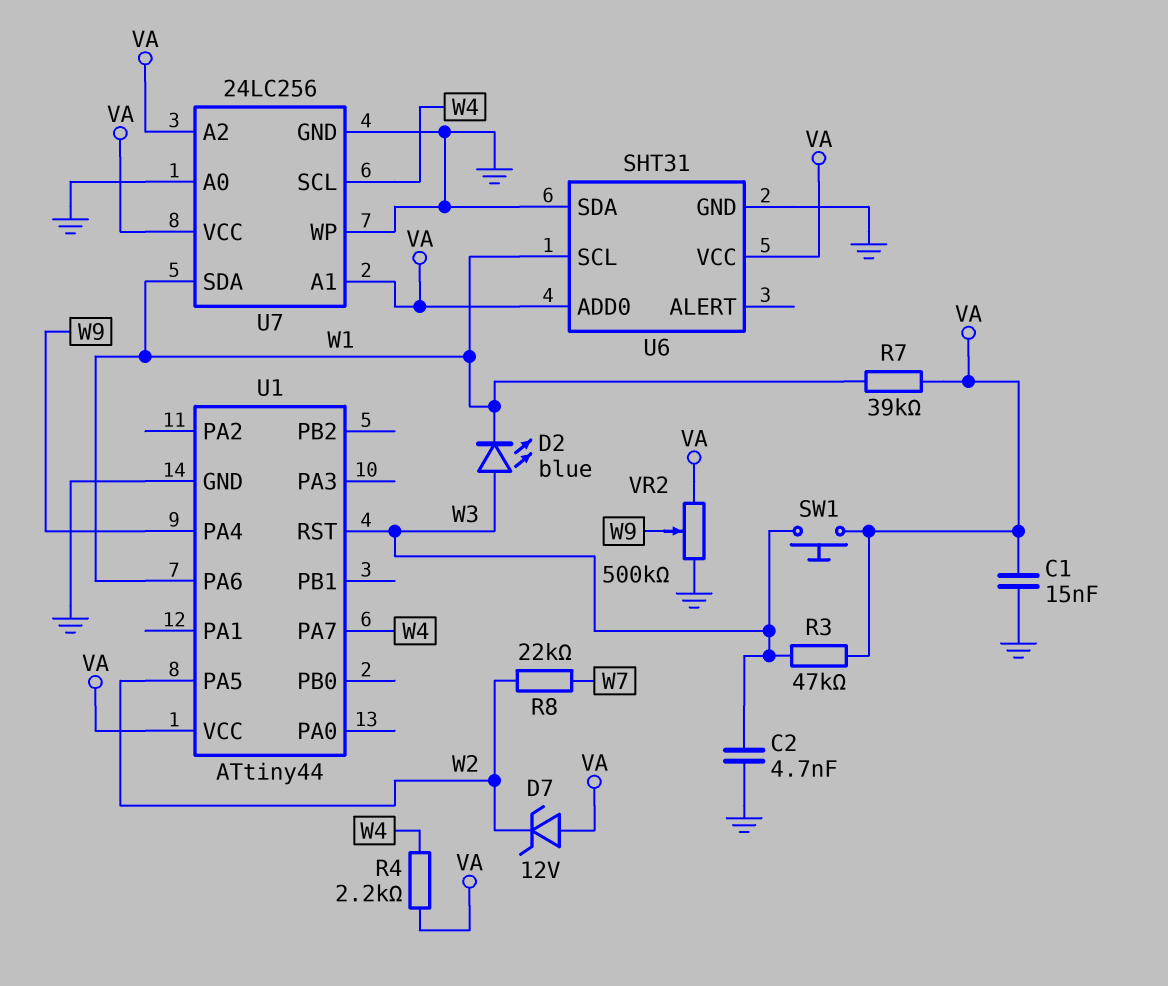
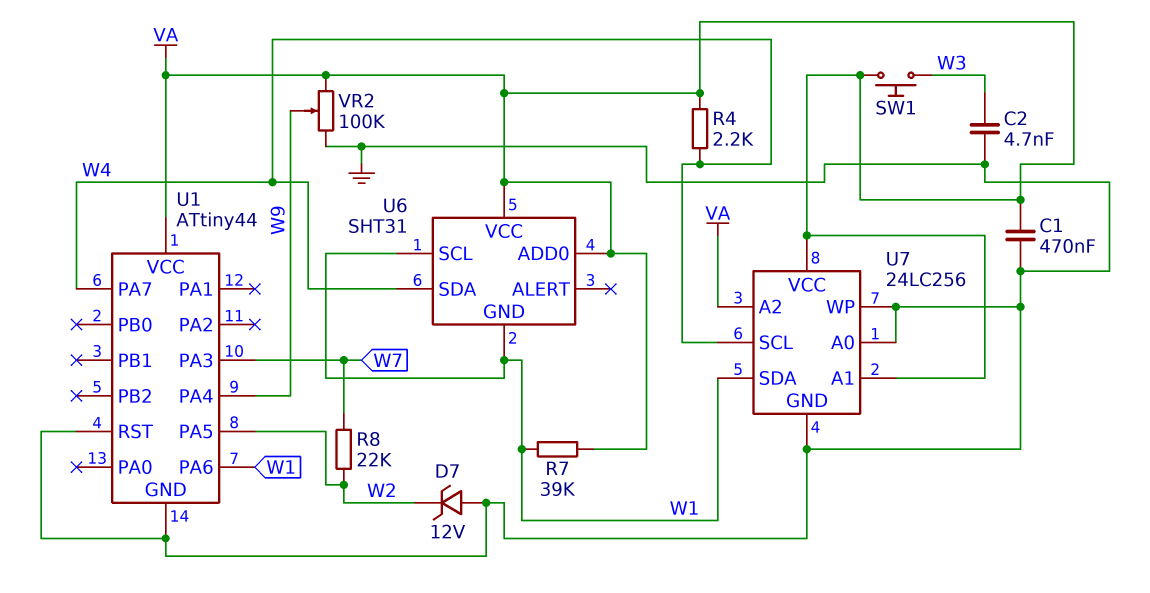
C1: 15nF (GND, VA) -> 470nF (GND, VA)
D2: LED blue (A W3, K W1) -> none
D7: zener 12V (A VA, K W2) -> zener 12V (A GND, K W2)
R3: 47k (VA, W3) -> none
U1 pin PA3: none -> W7
U1 pin RST: W3 -> GND
U6 pin GND: GND -> W1
U6 pin SDA: GND -> W4
VR2: 500k (GND, VA, wiper W9) -> 100k (GND, VA, wiper W9)

